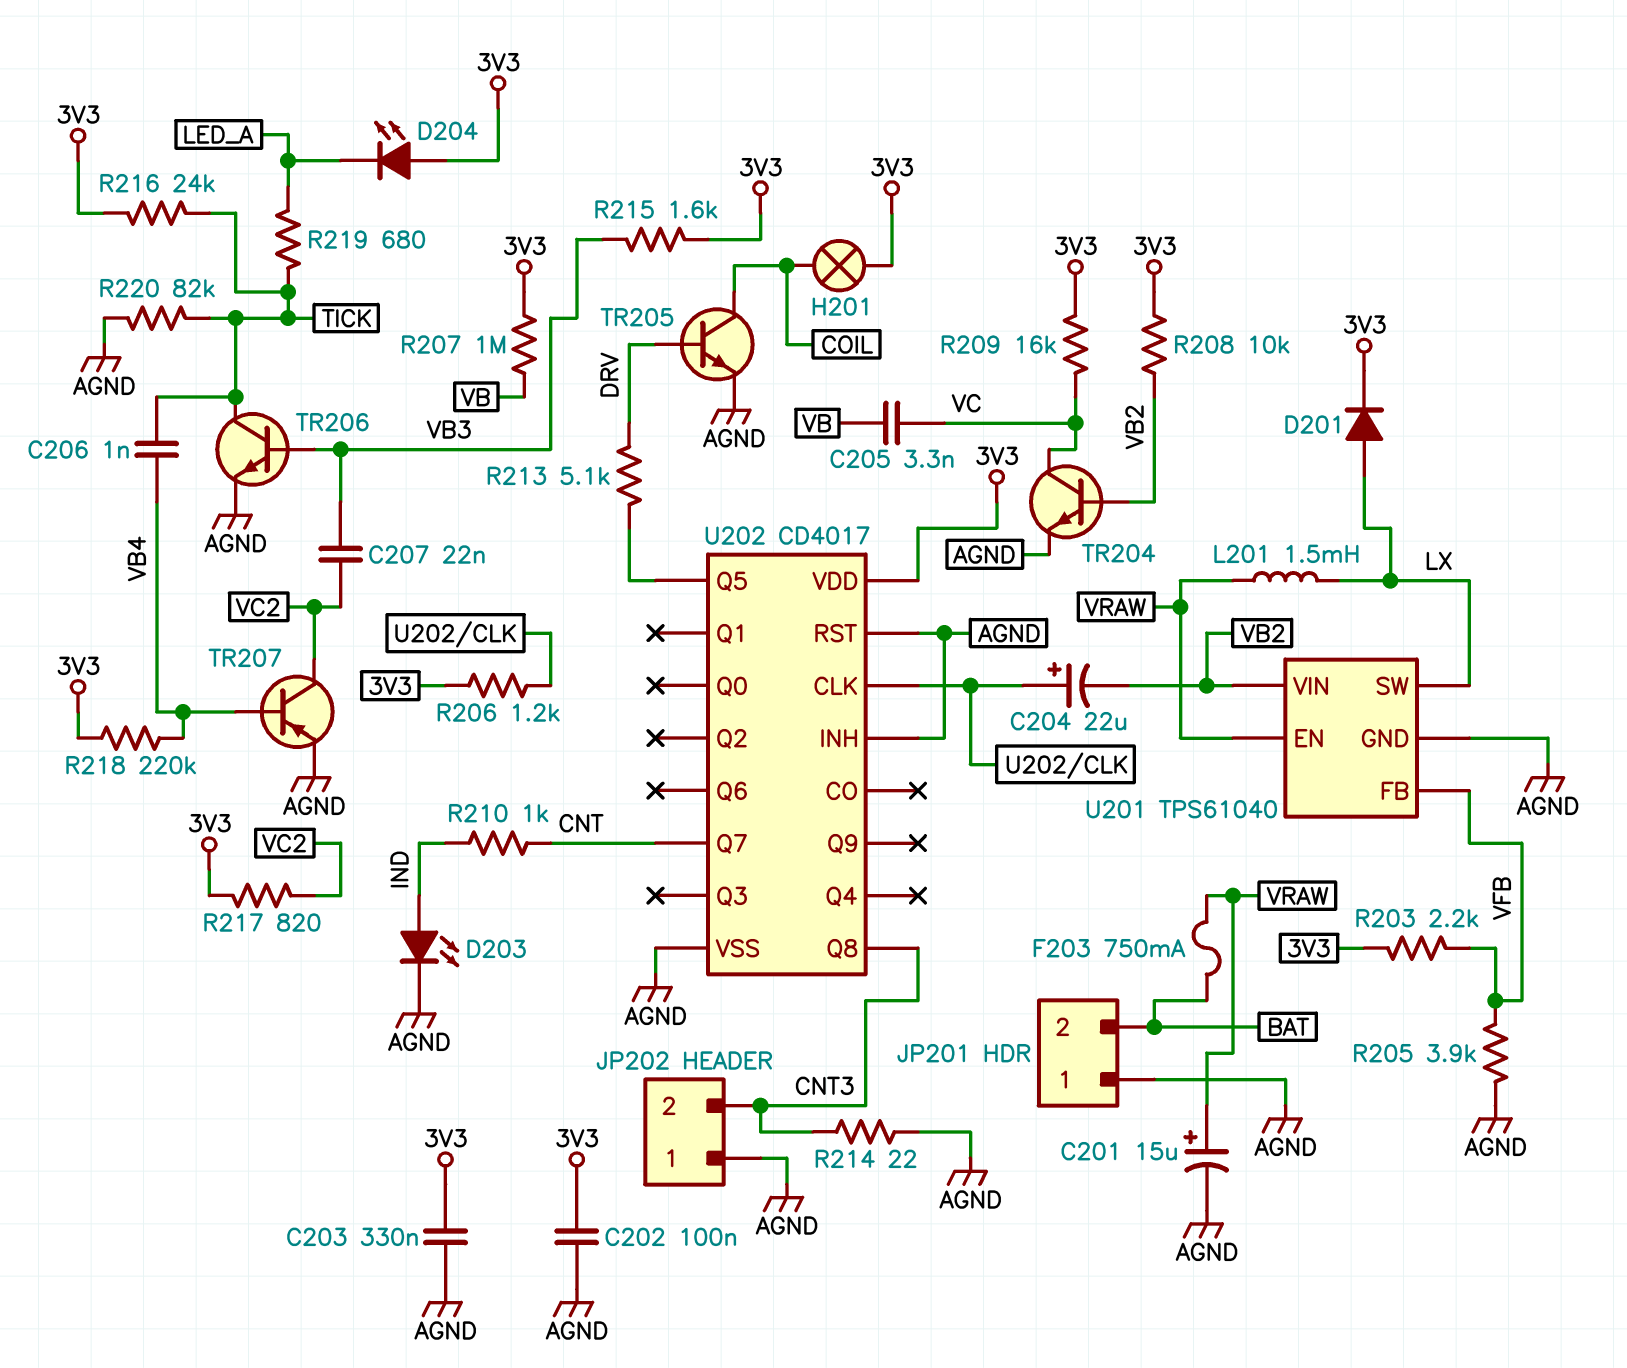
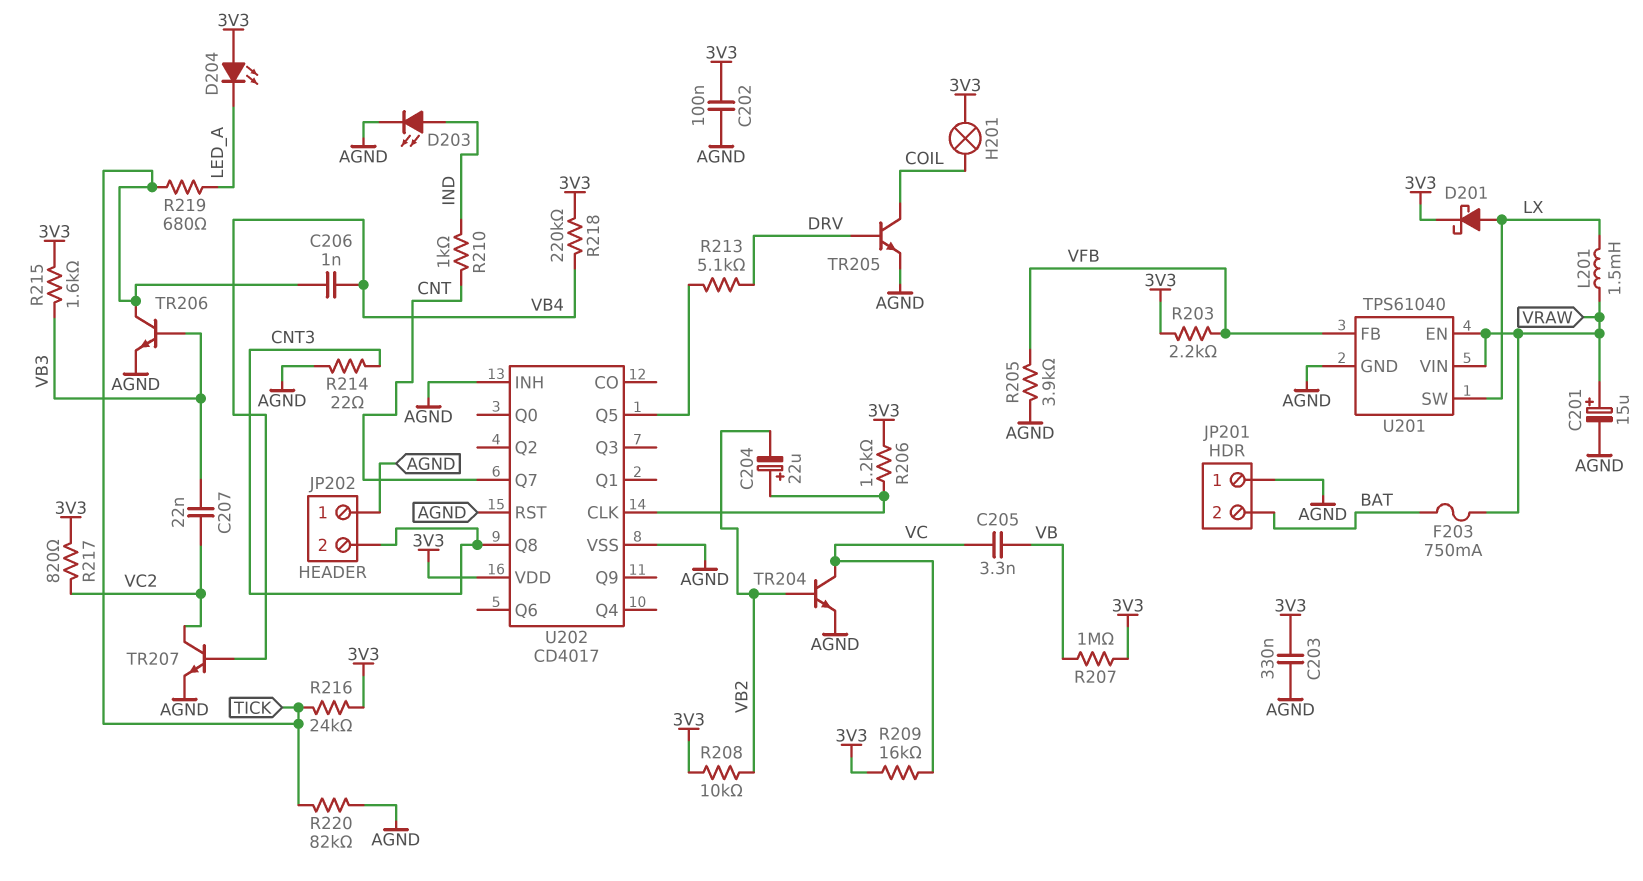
D201: diode (A LX, K 3V3) -> schottky (A LX, K 3V3)
TR207: PNP (B VB4, C VC2, E AGND) -> NPN (B VB4, C VC2, E AGND)
U201 pin VIN: VB2 -> VRAW

